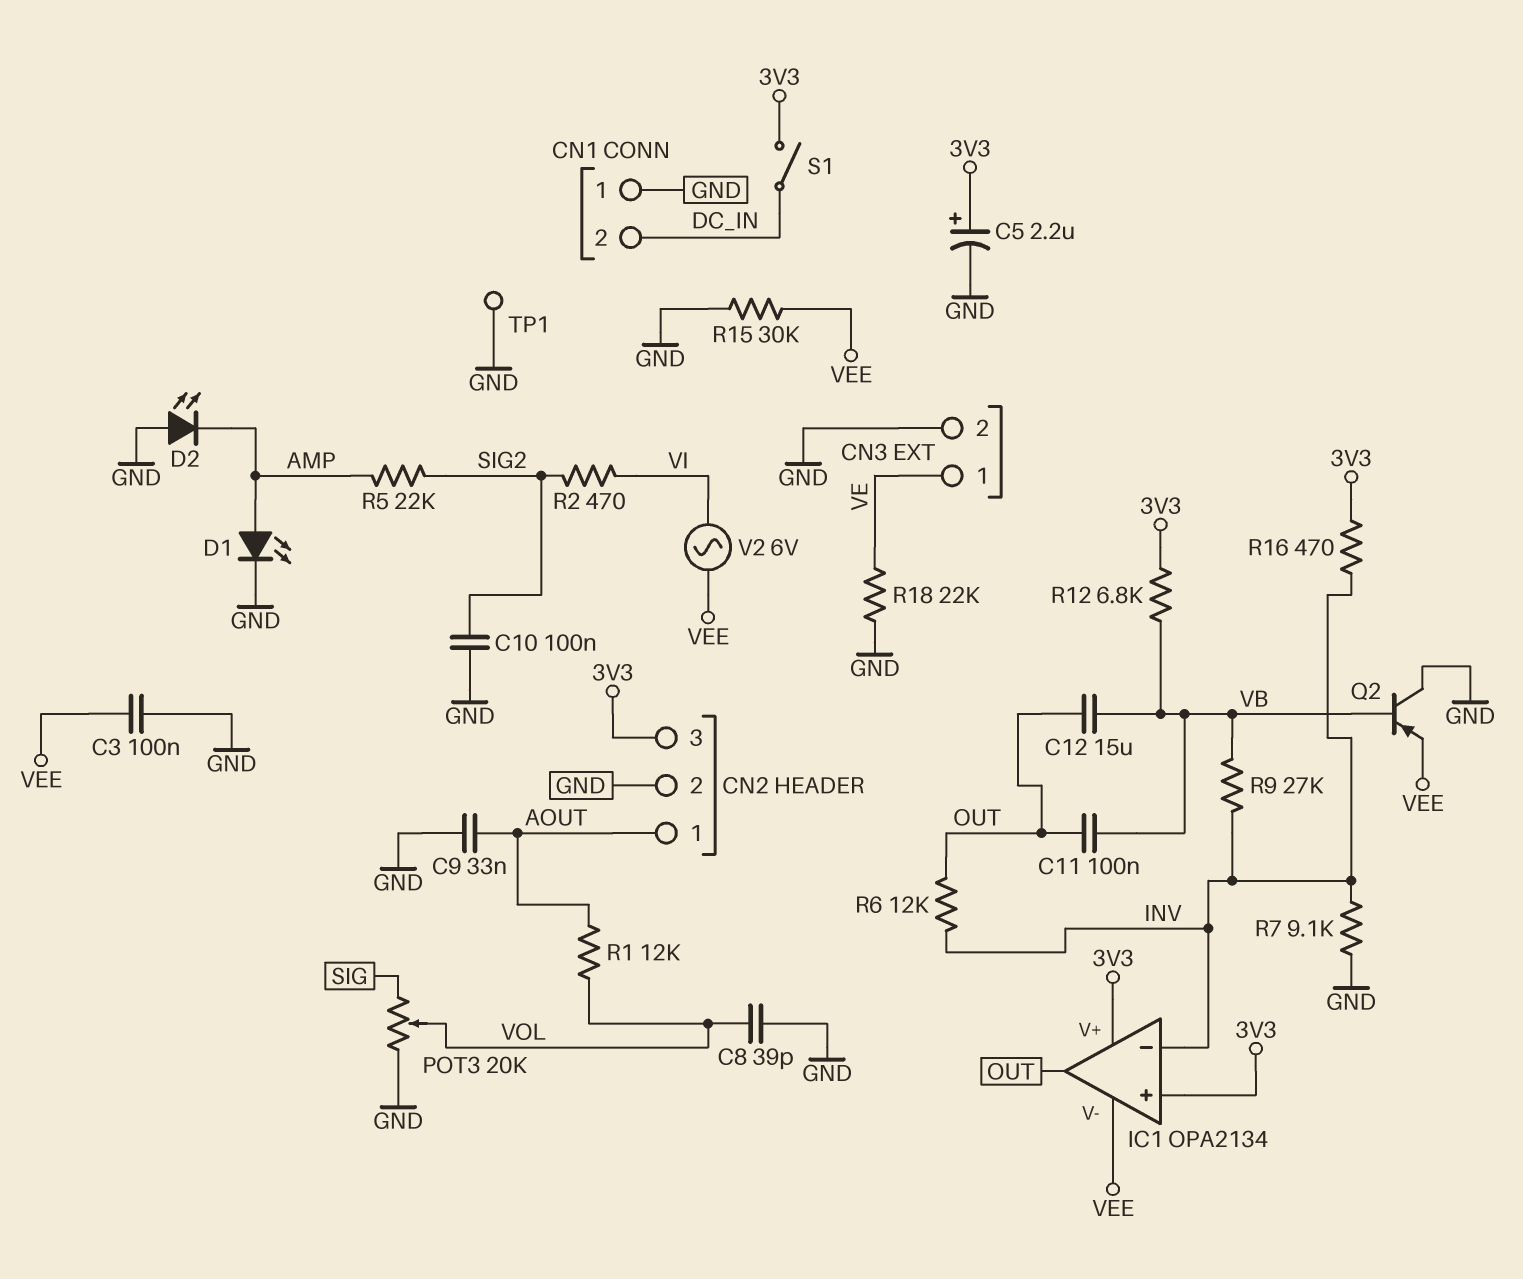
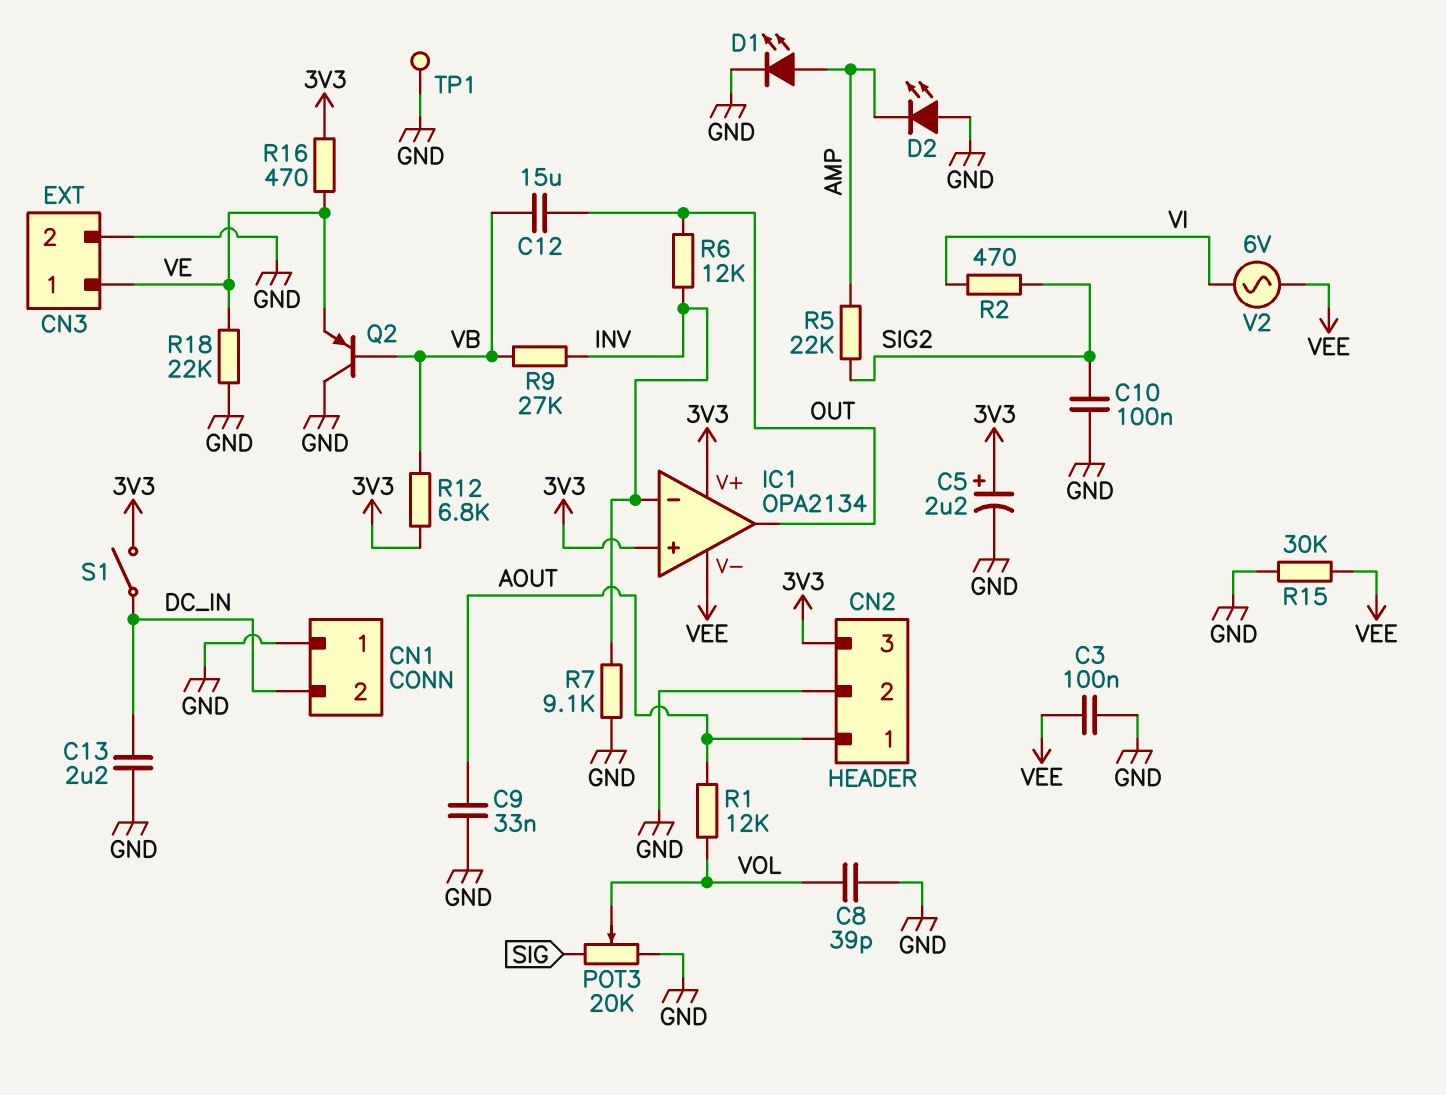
C11: 100nF (OUT, VB) -> none
C13: none -> 2.2uF (DC_IN, GND)
Q2: PNP (B VB, C GND, E VEE) -> PNP (B VB, C GND, E VE)
R16: 470 (3V3, INV) -> 470 (3V3, VE)

